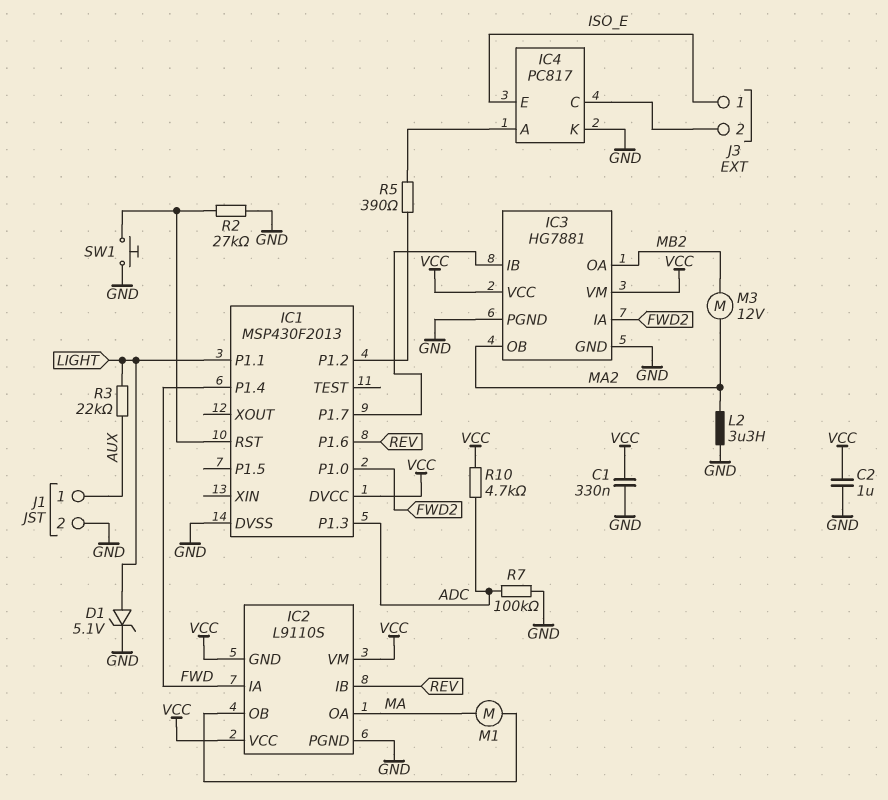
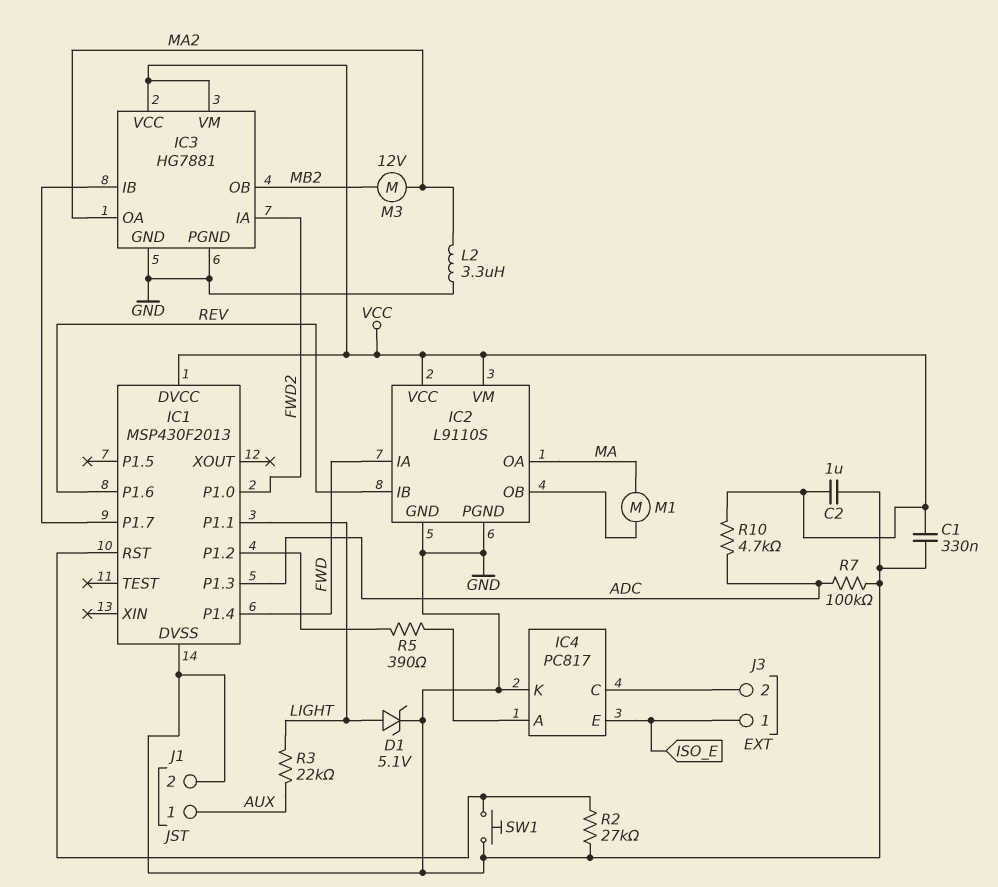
IC2 pin GND: VCC -> GND
IC3 pin OA: MB2 -> MA2
IC3 pin OB: MA2 -> MB2

